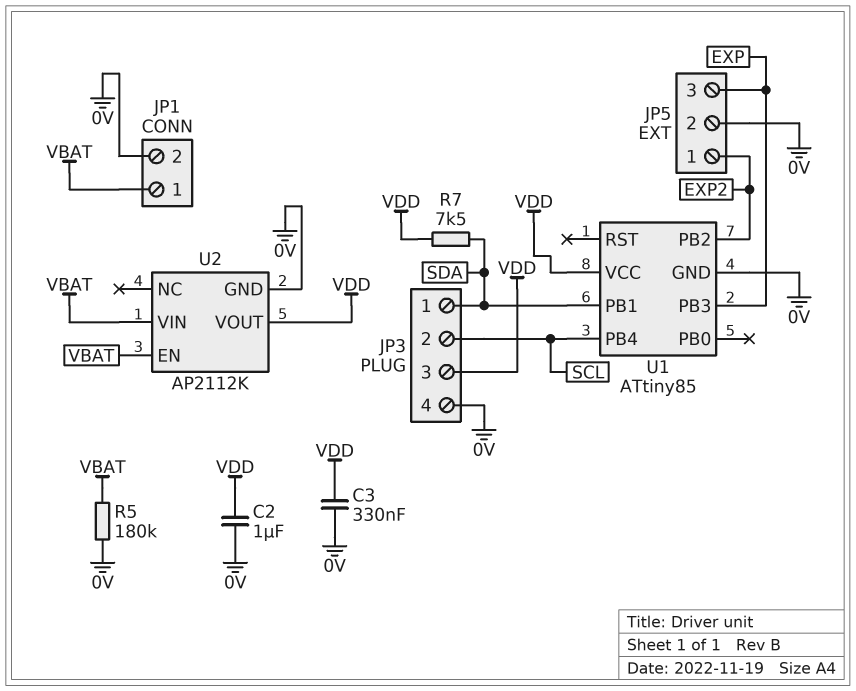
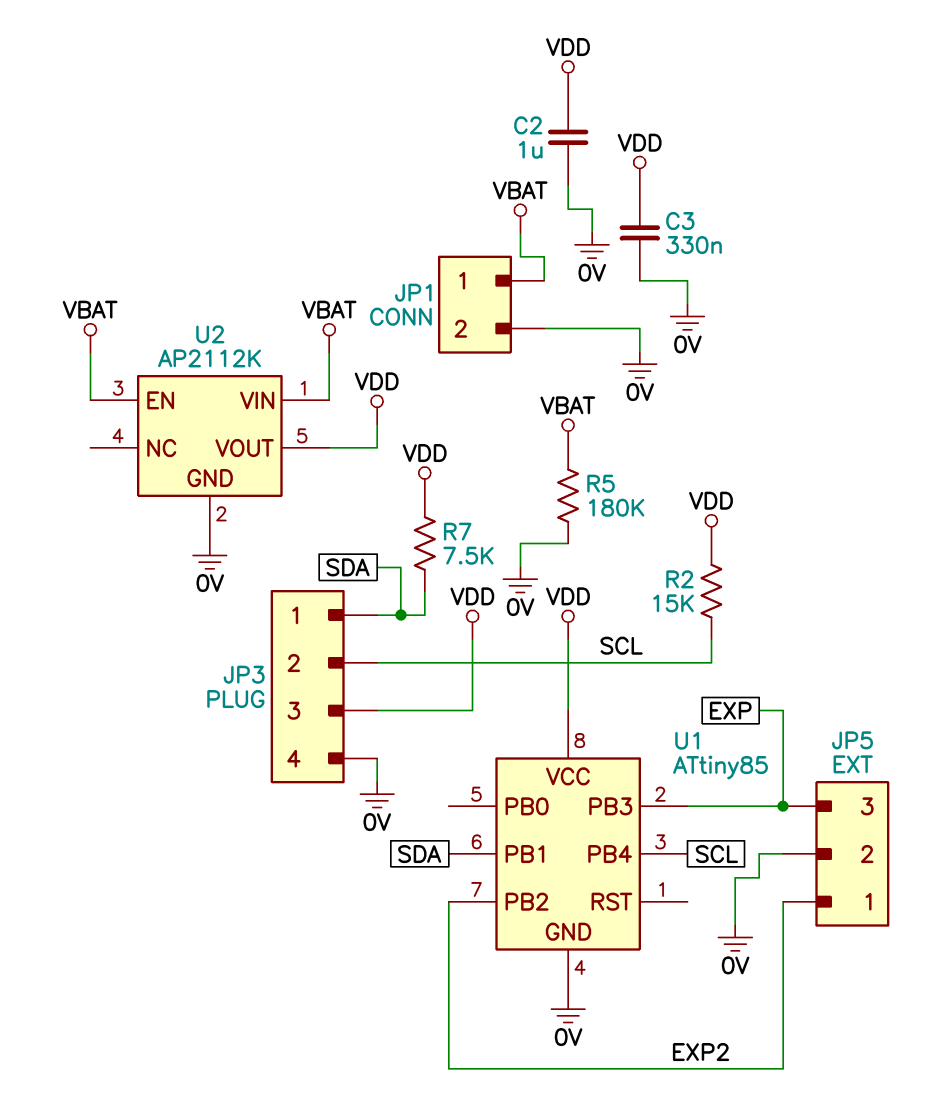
R2: none -> 15k (SCL, VDD)

